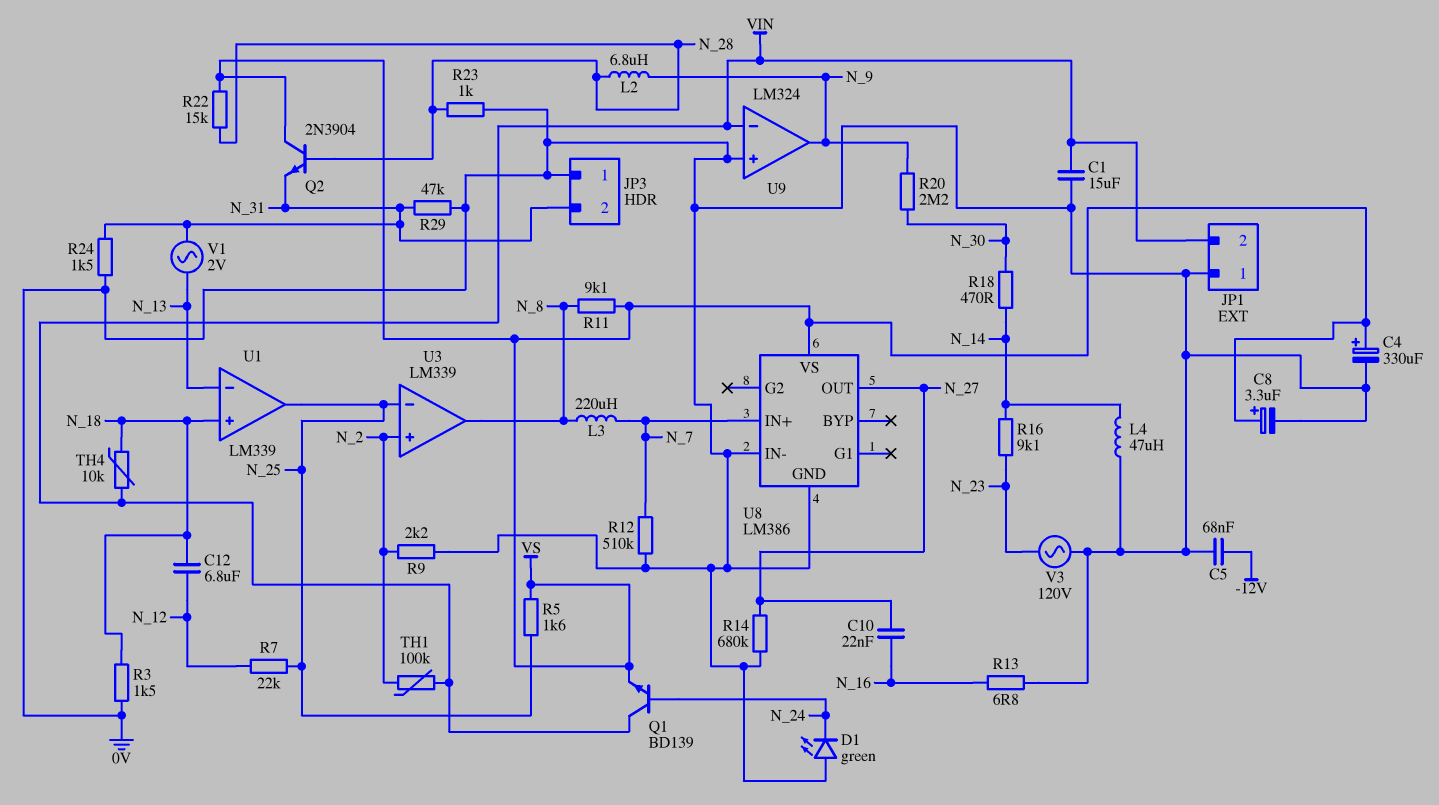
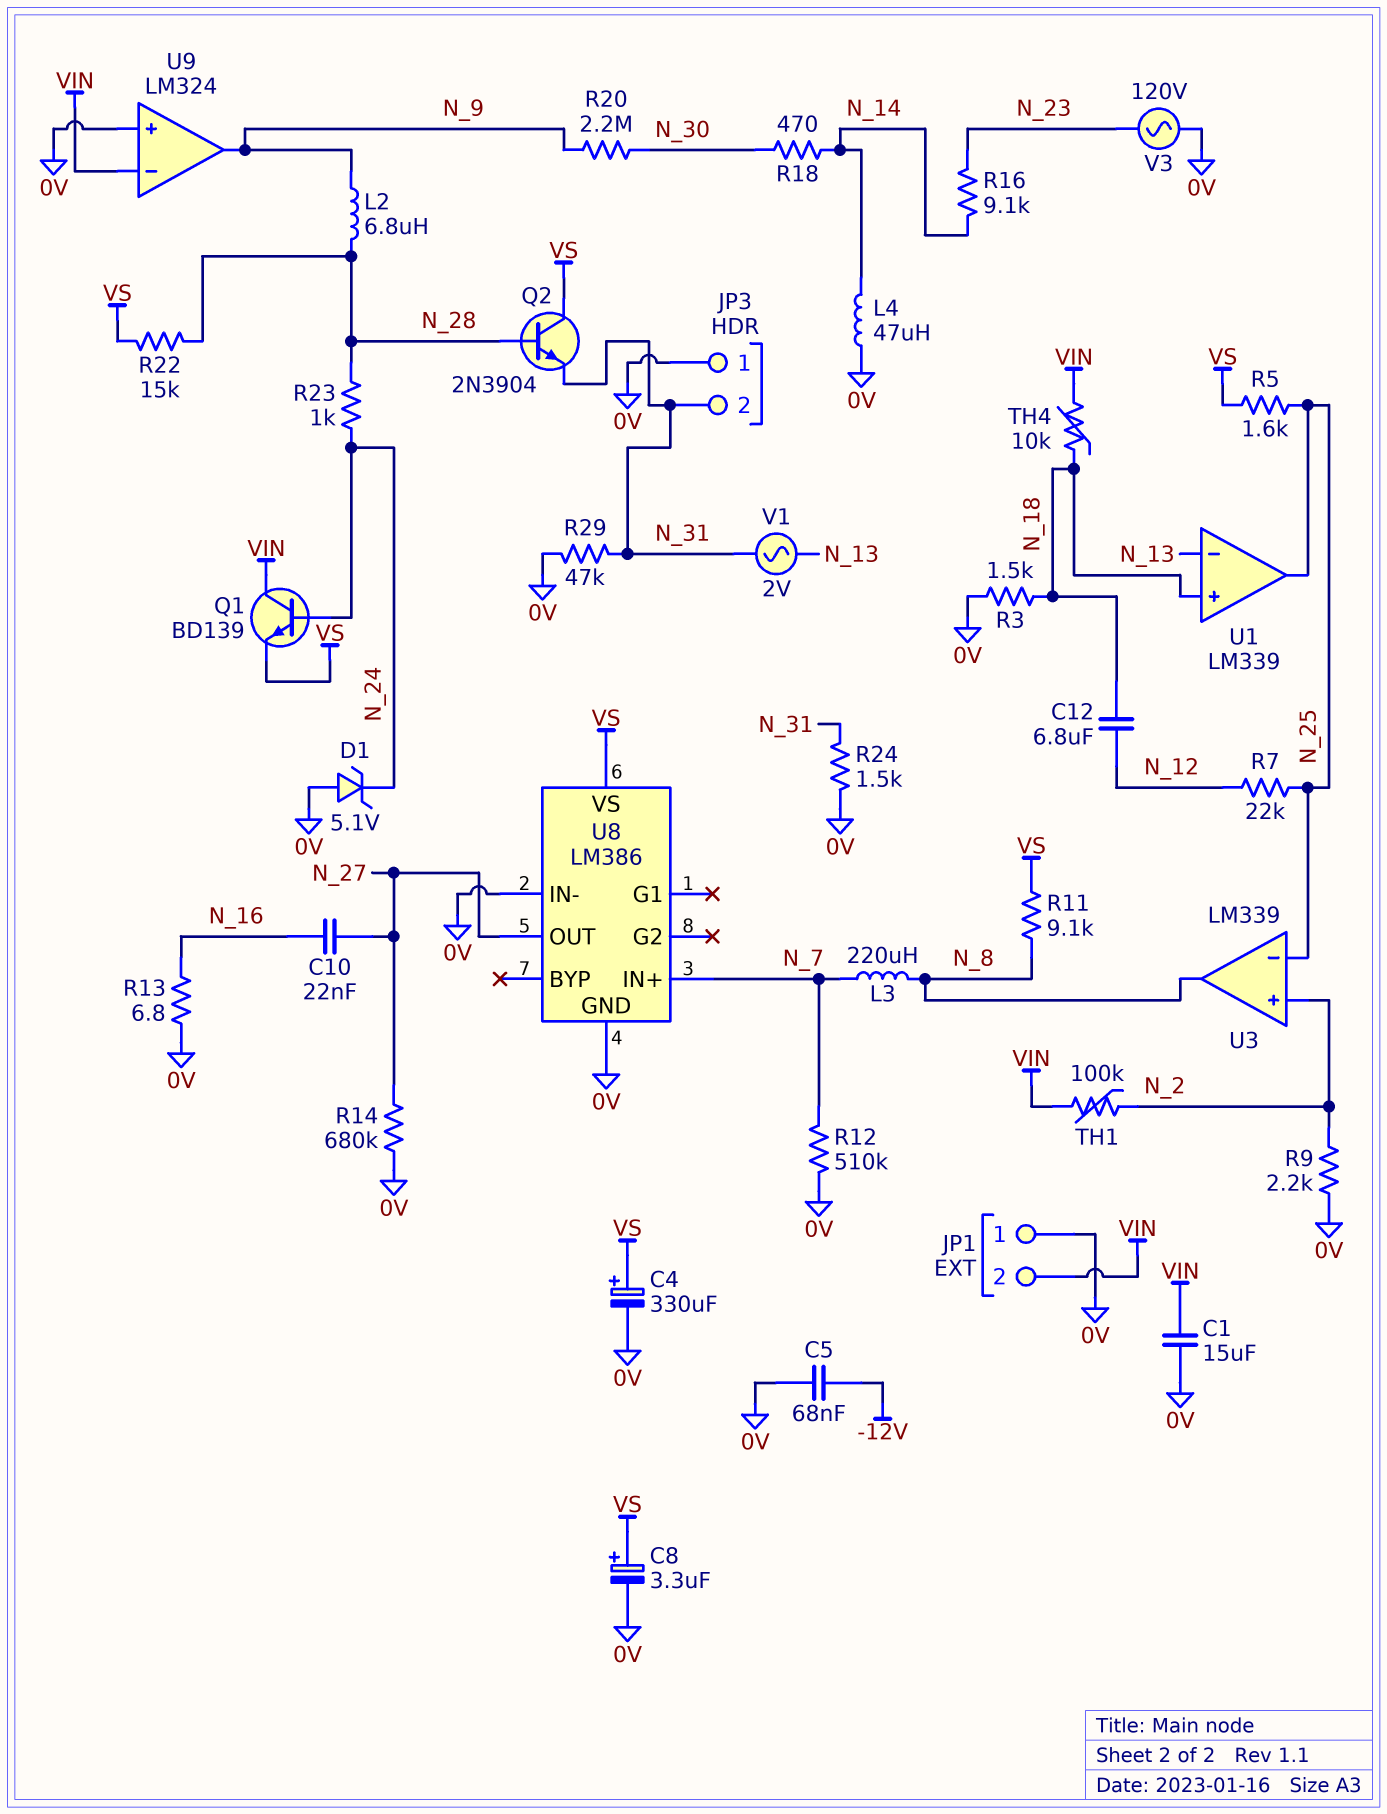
D1: LED green (A 0V, K N_24) -> zener 5.1V (A 0V, K N_24)
R23: 1k (0V, N_28) -> 1k (N_24, N_28)

